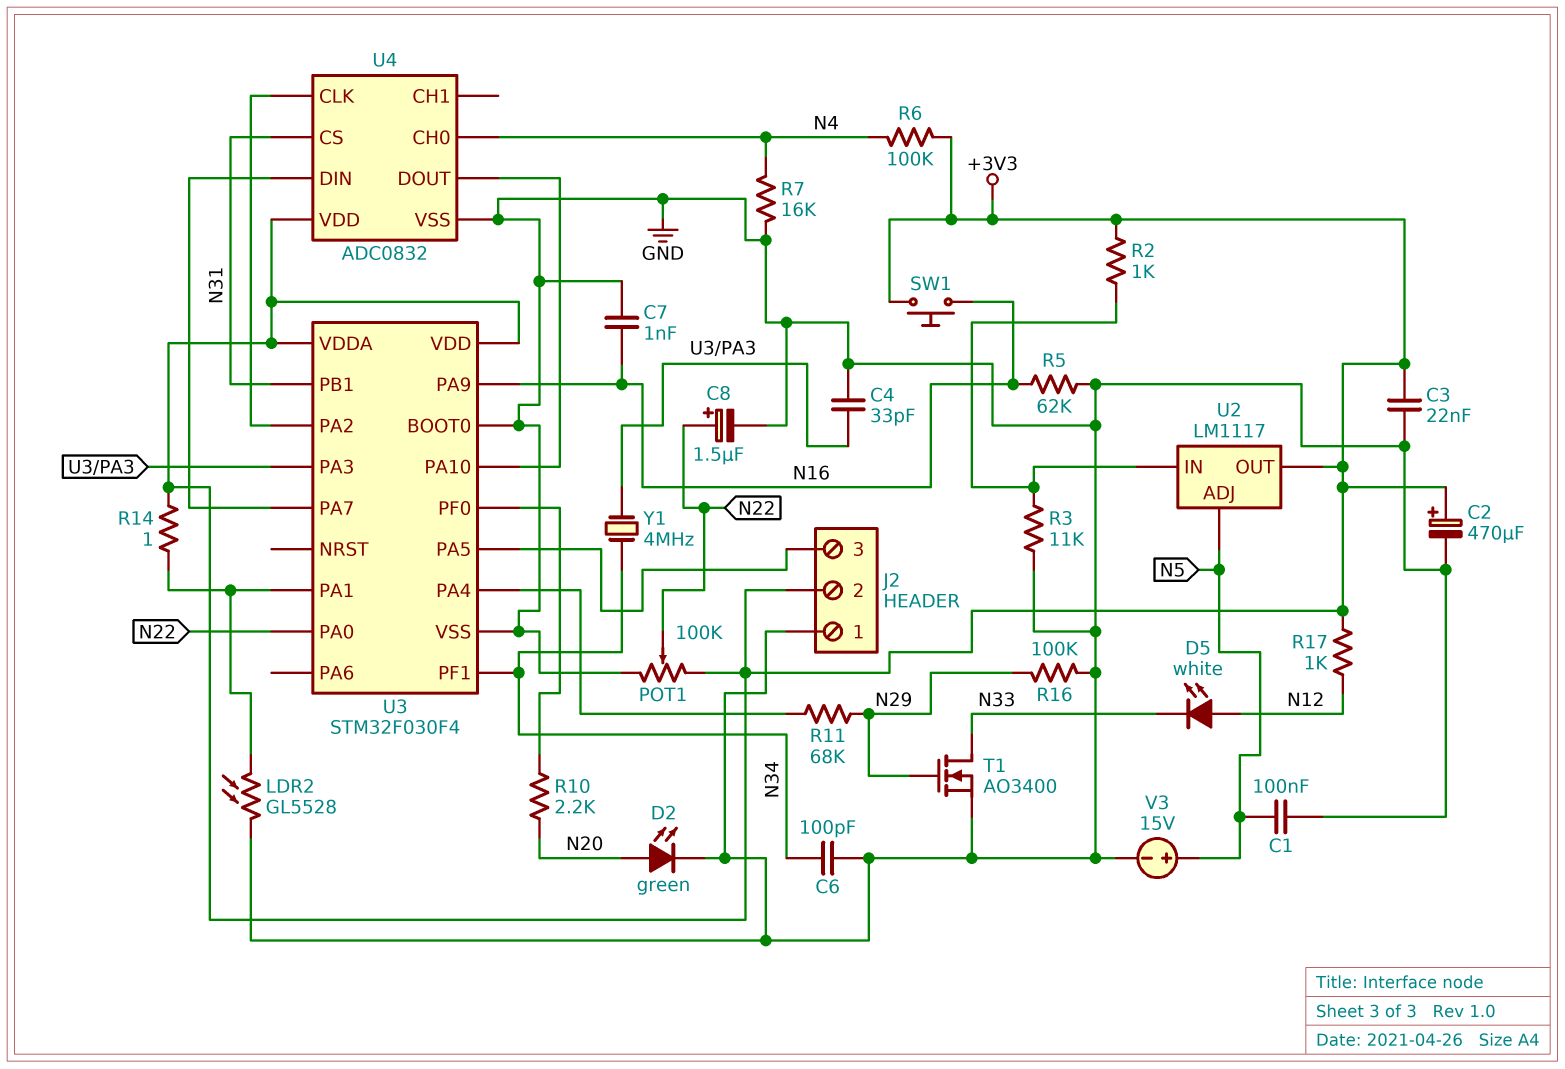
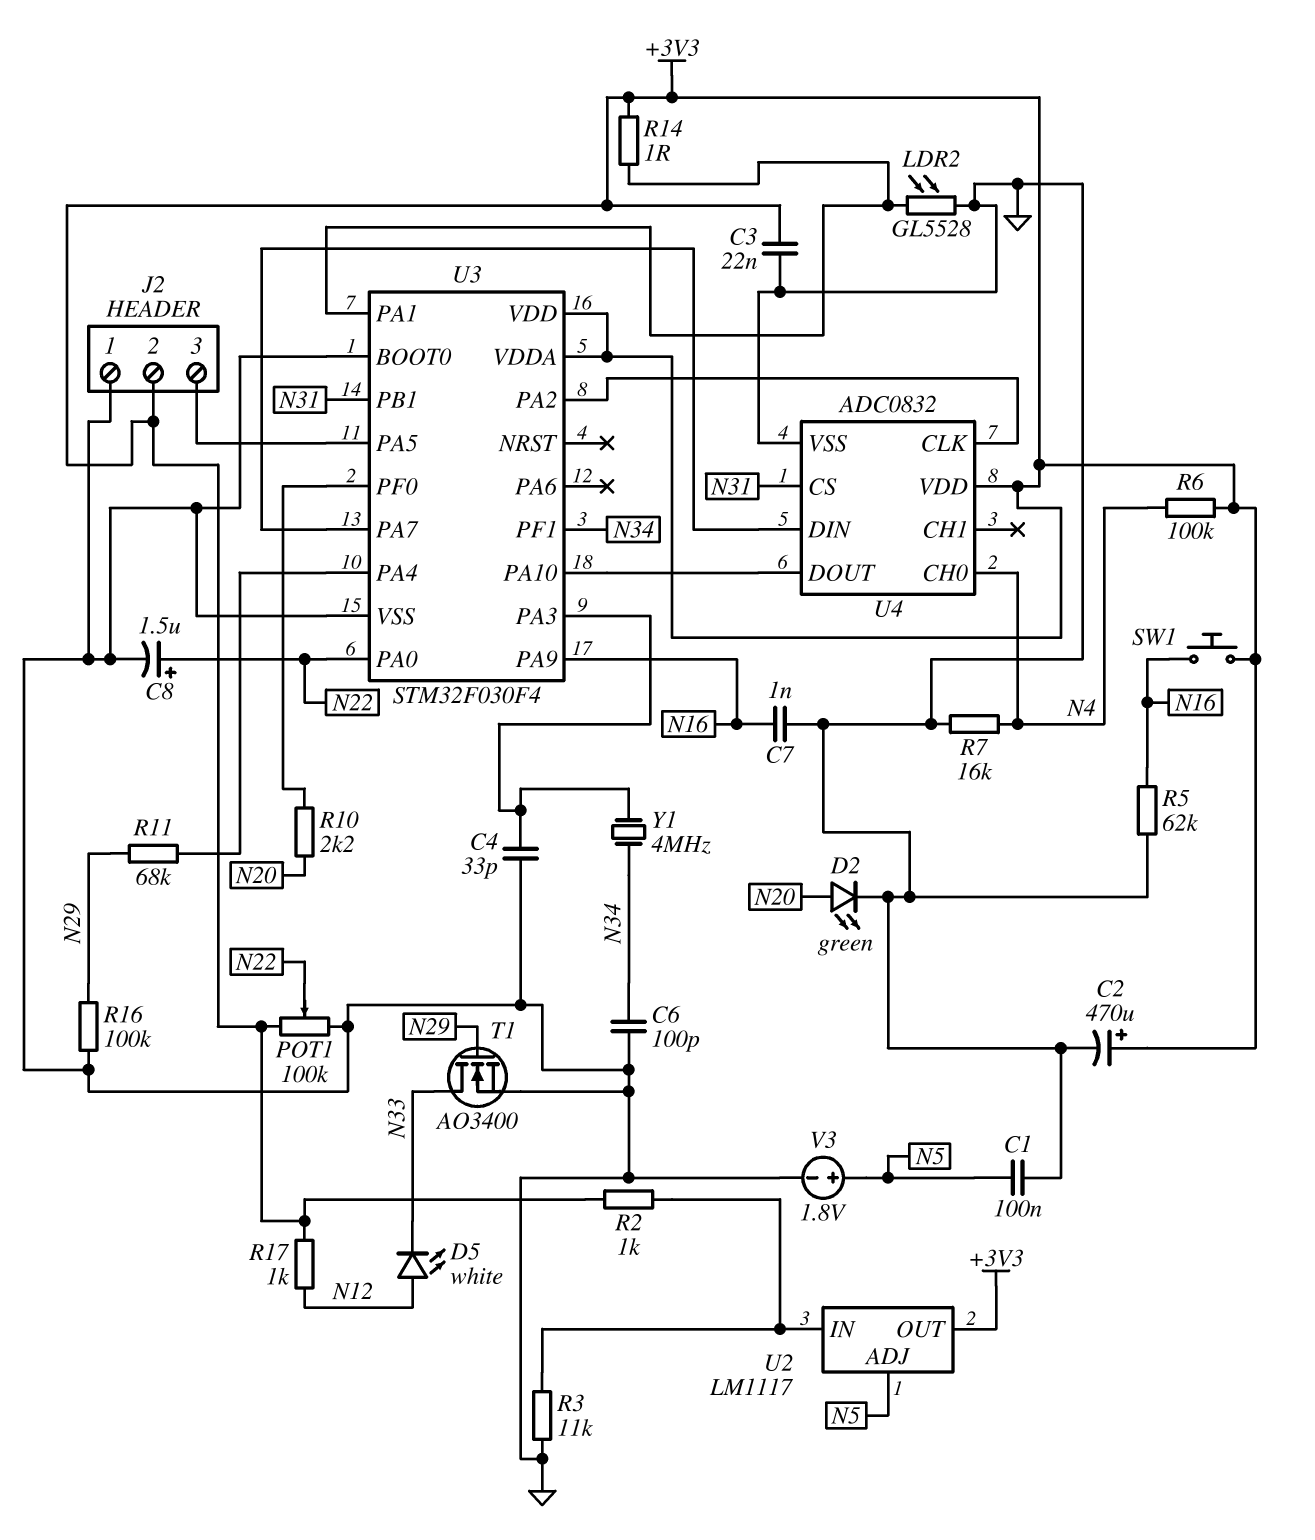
V3: 15V (plus N5, minus GND) -> 1.8V (plus N5, minus GND)

